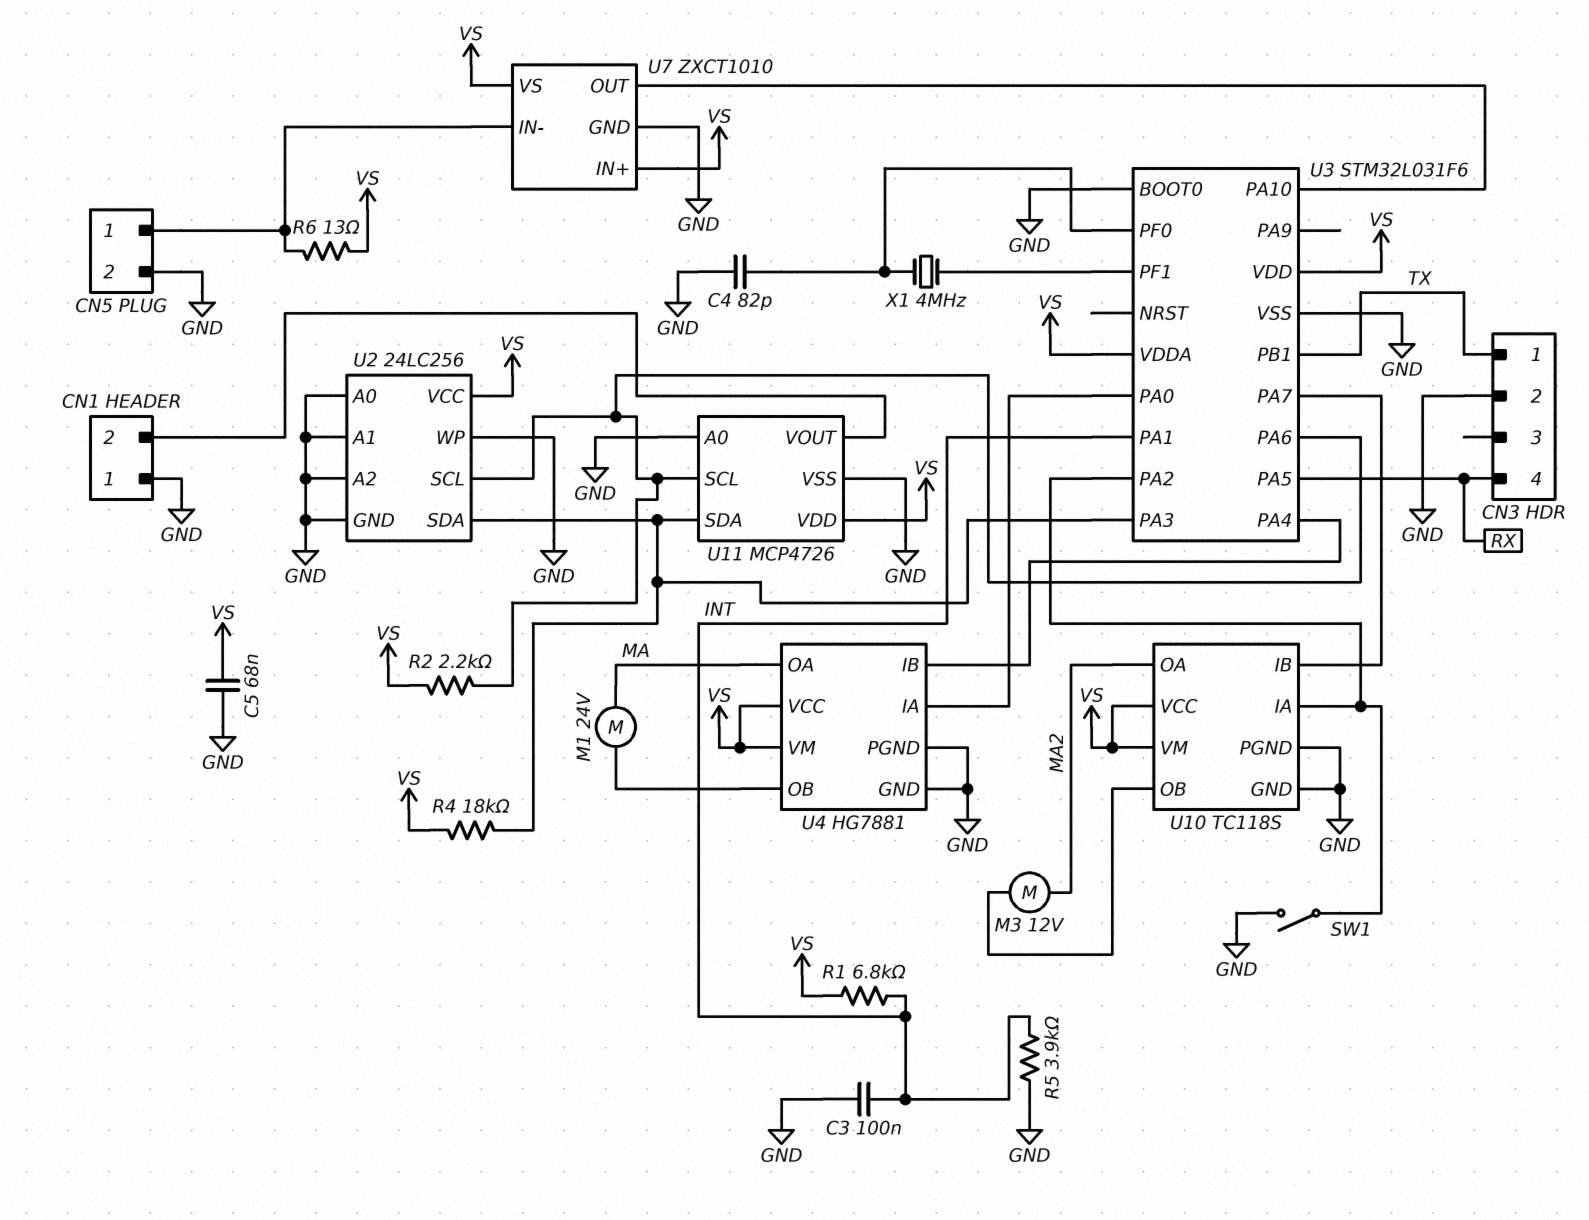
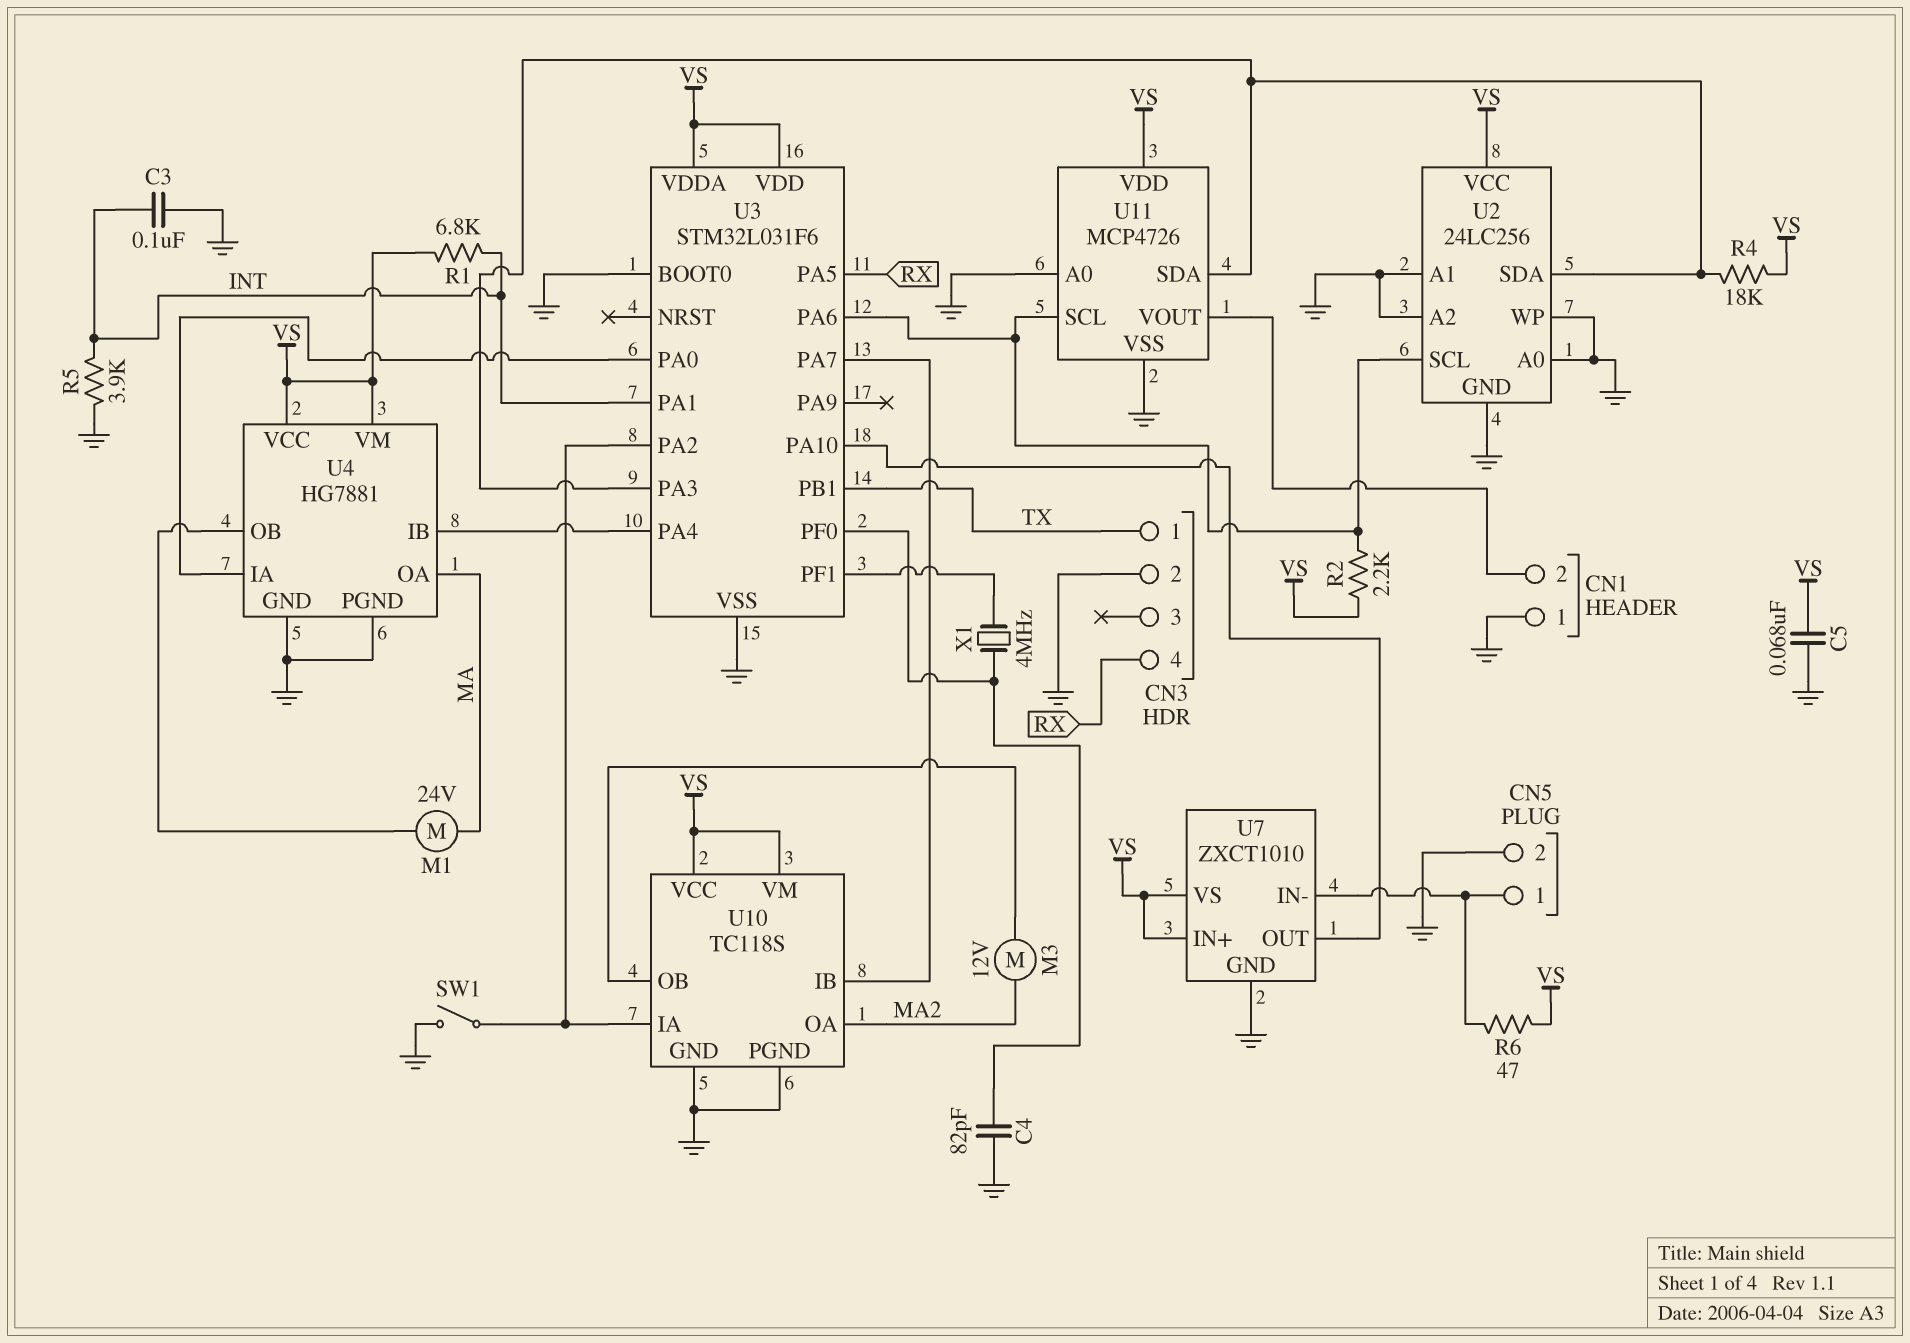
R6: 13 (CN5/1, VS) -> 47 (CN5/1, VS)

